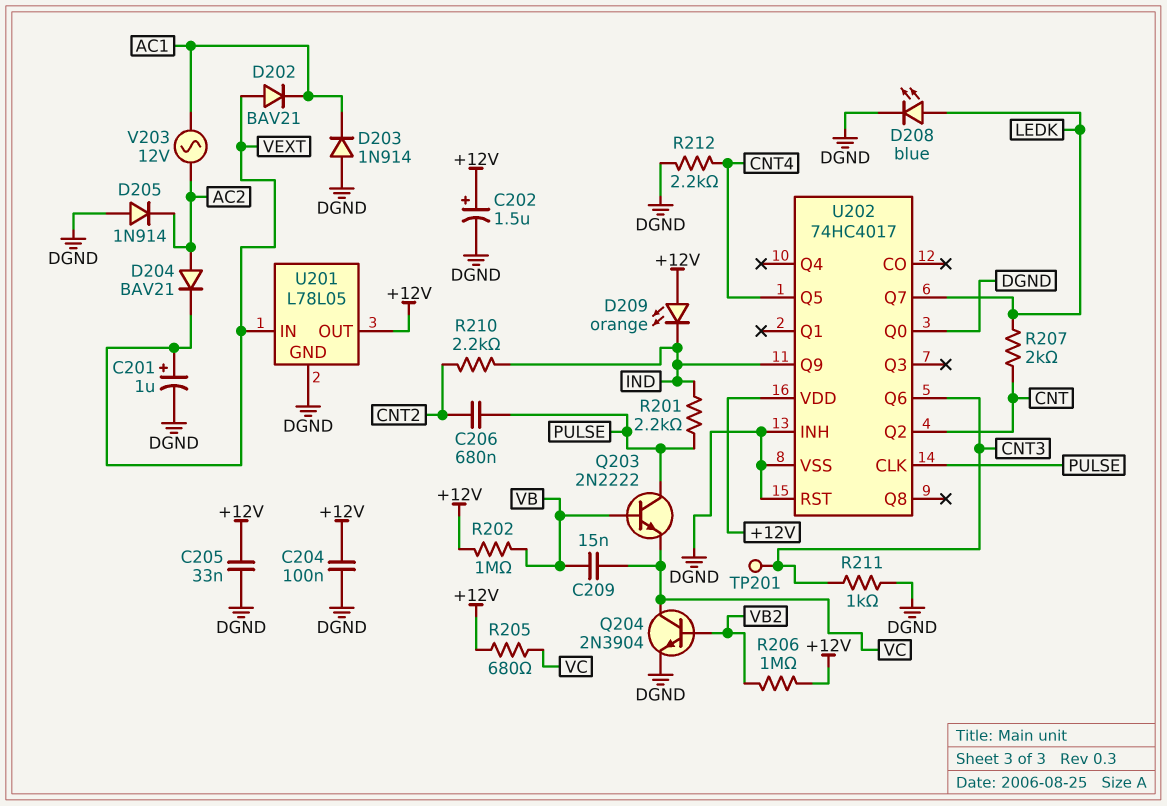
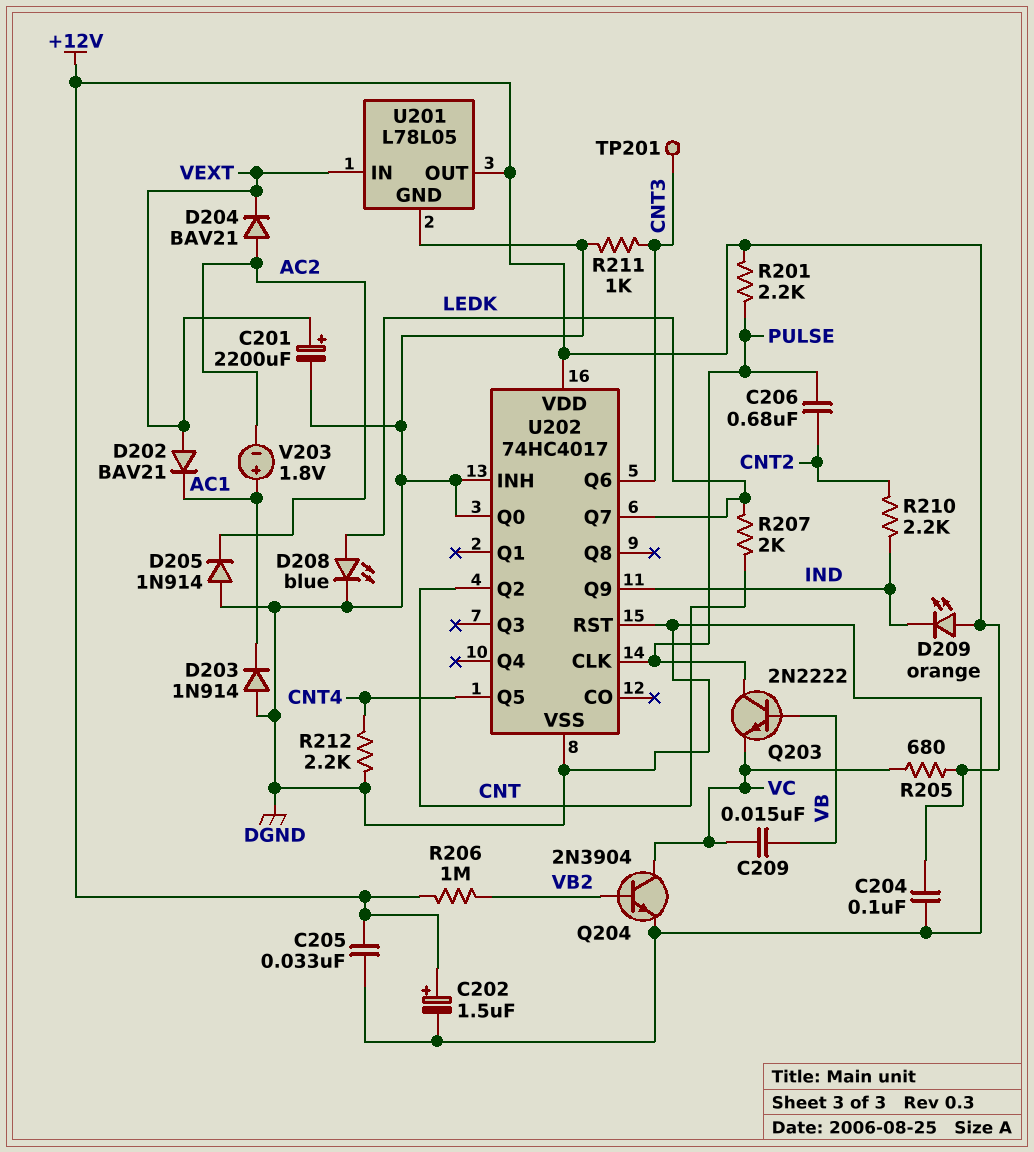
C201: 1uF (plus VEXT, minus DGND) -> 2200uF (plus VEXT, minus DGND)
R201: 2.2k (IND, PULSE) -> 2.2k (+12V, PULSE)
R202: 1M (+12V, VB) -> none
V203: AC 12V (AC1, AC2) -> 1.8V (plus AC1, minus AC2)

